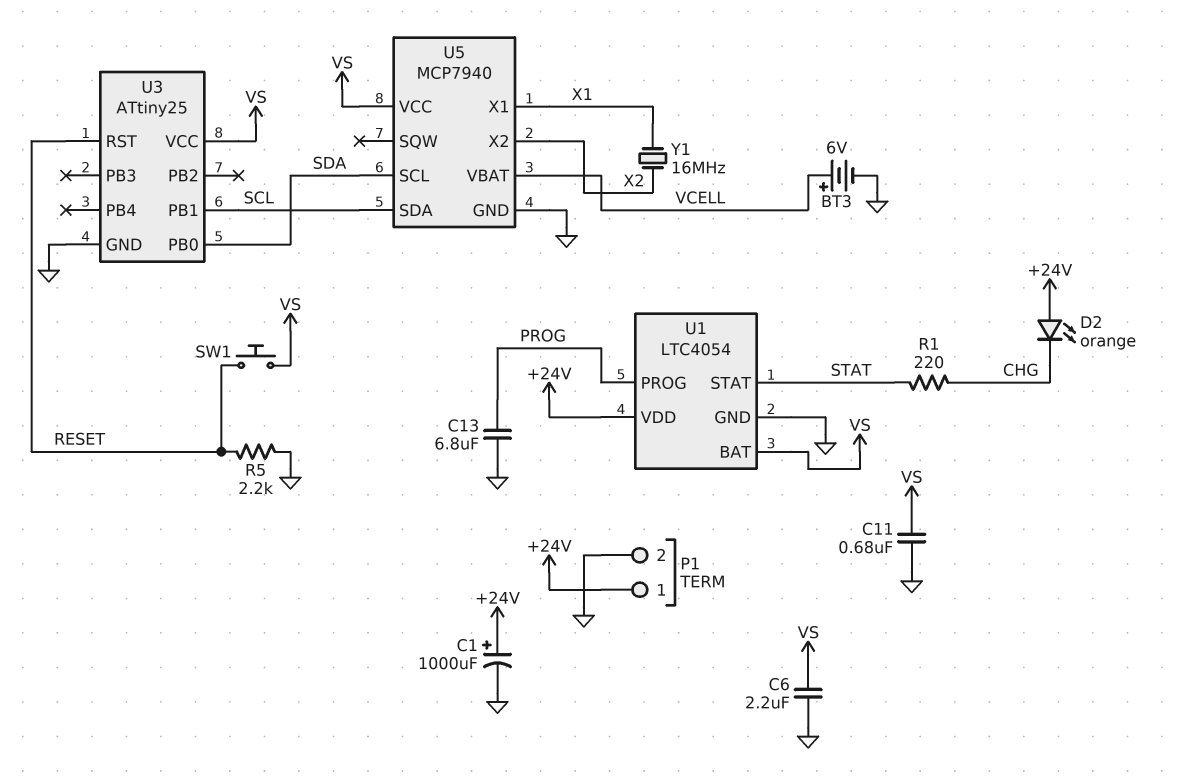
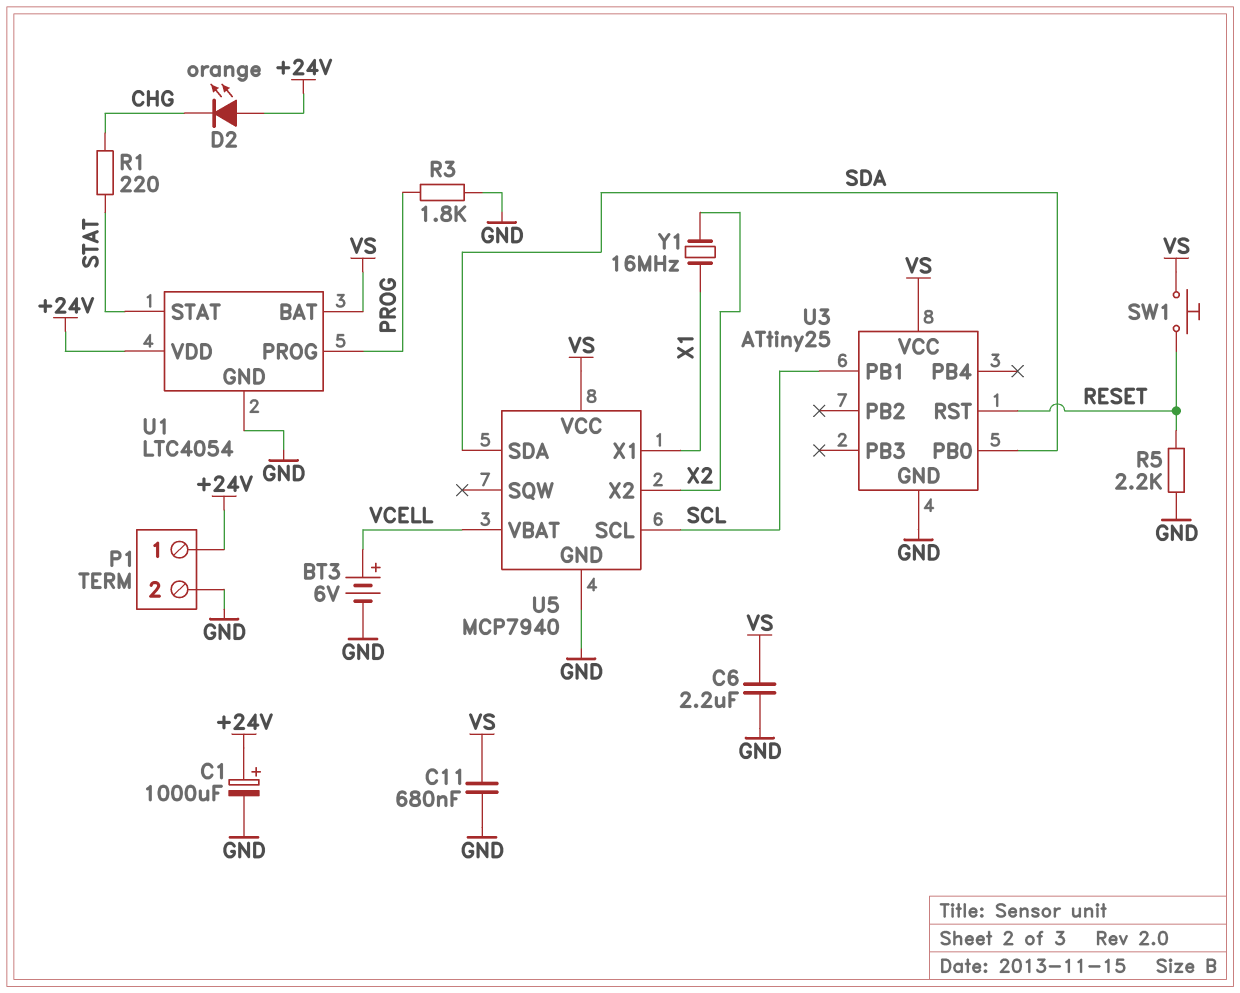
C13: 6.8uF (GND, PROG) -> none
R3: none -> 1.8k (GND, PROG)
U5 pin SCL: SDA -> SCL
U5 pin SDA: SCL -> SDA

